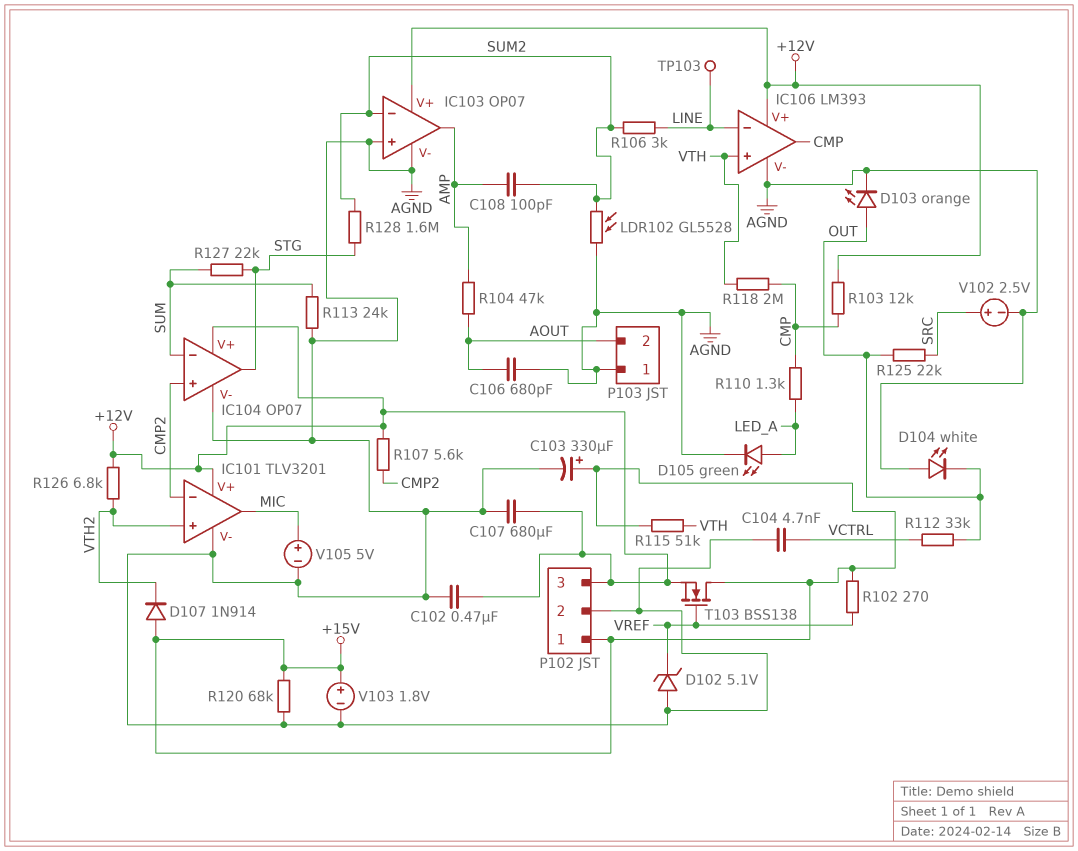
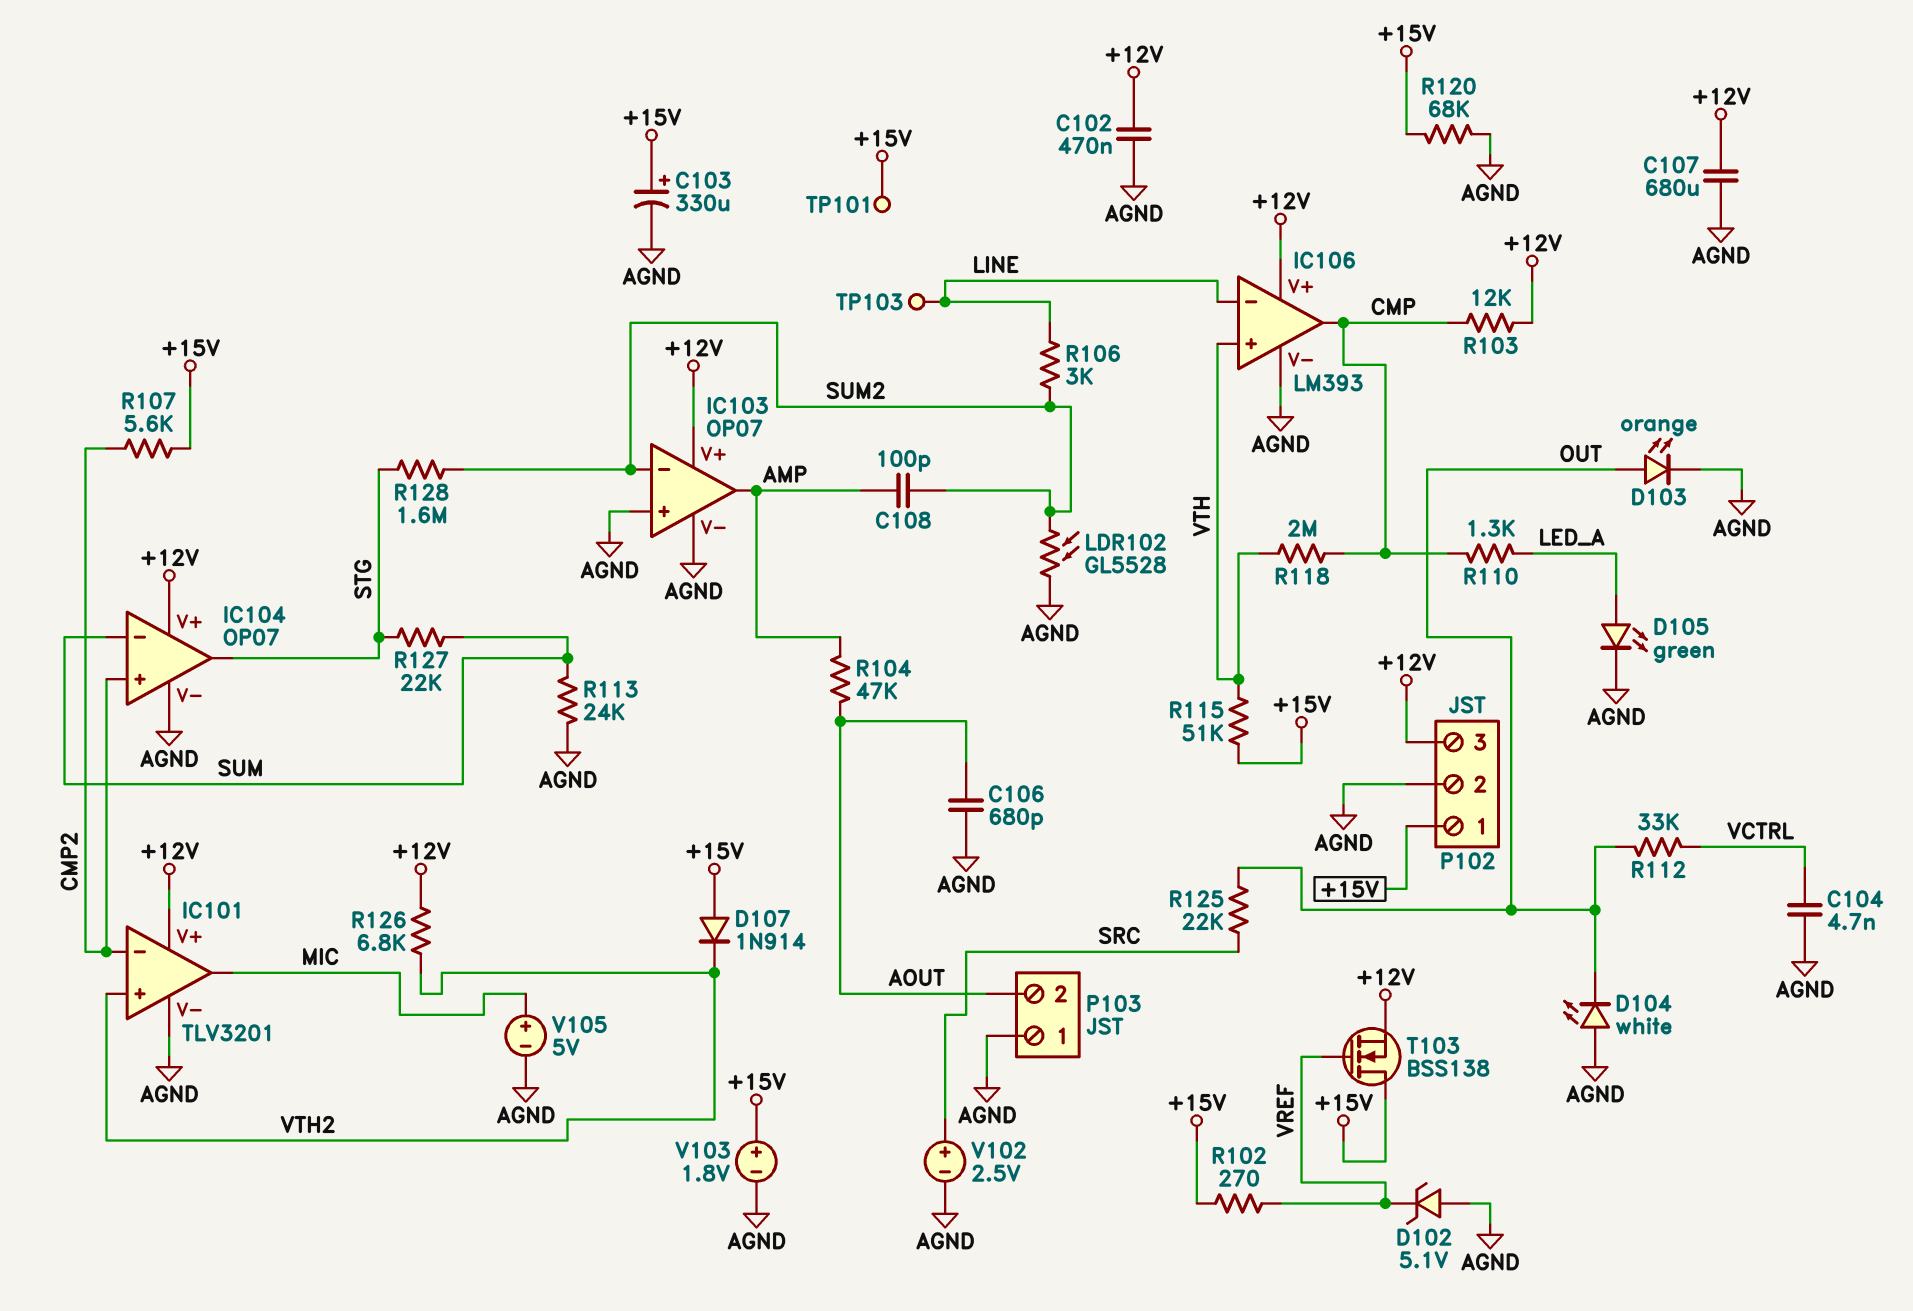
R107: 5.6k (+12V, CMP2) -> 5.6k (+15V, CMP2)
TP101: none -> test point (+15V)

